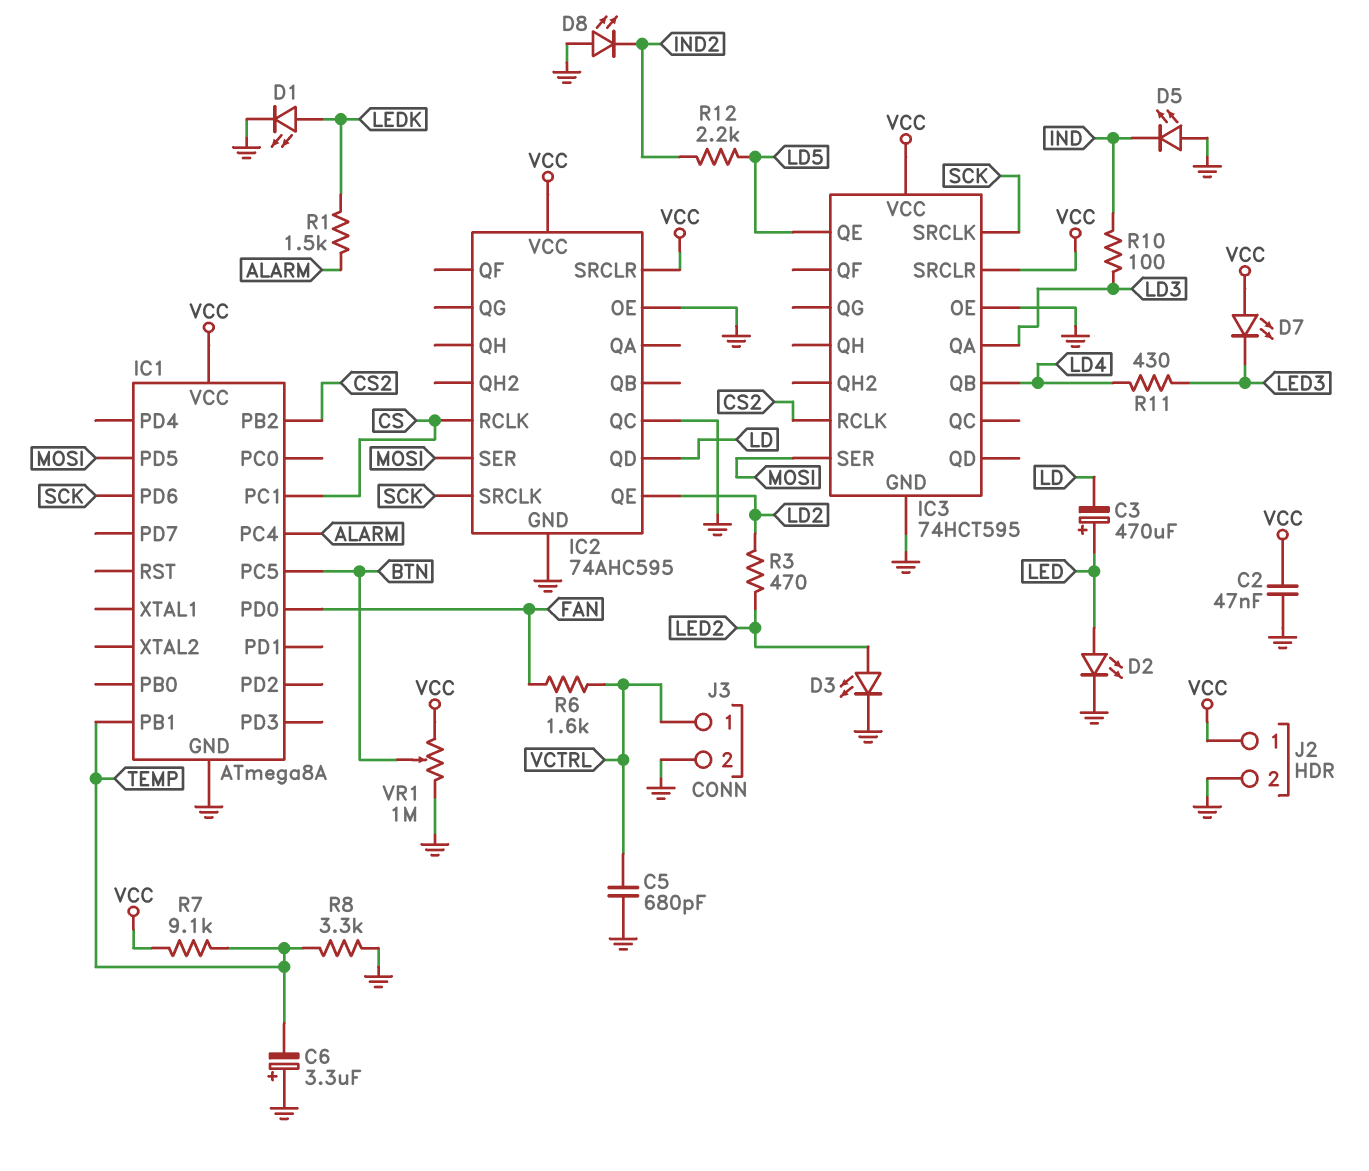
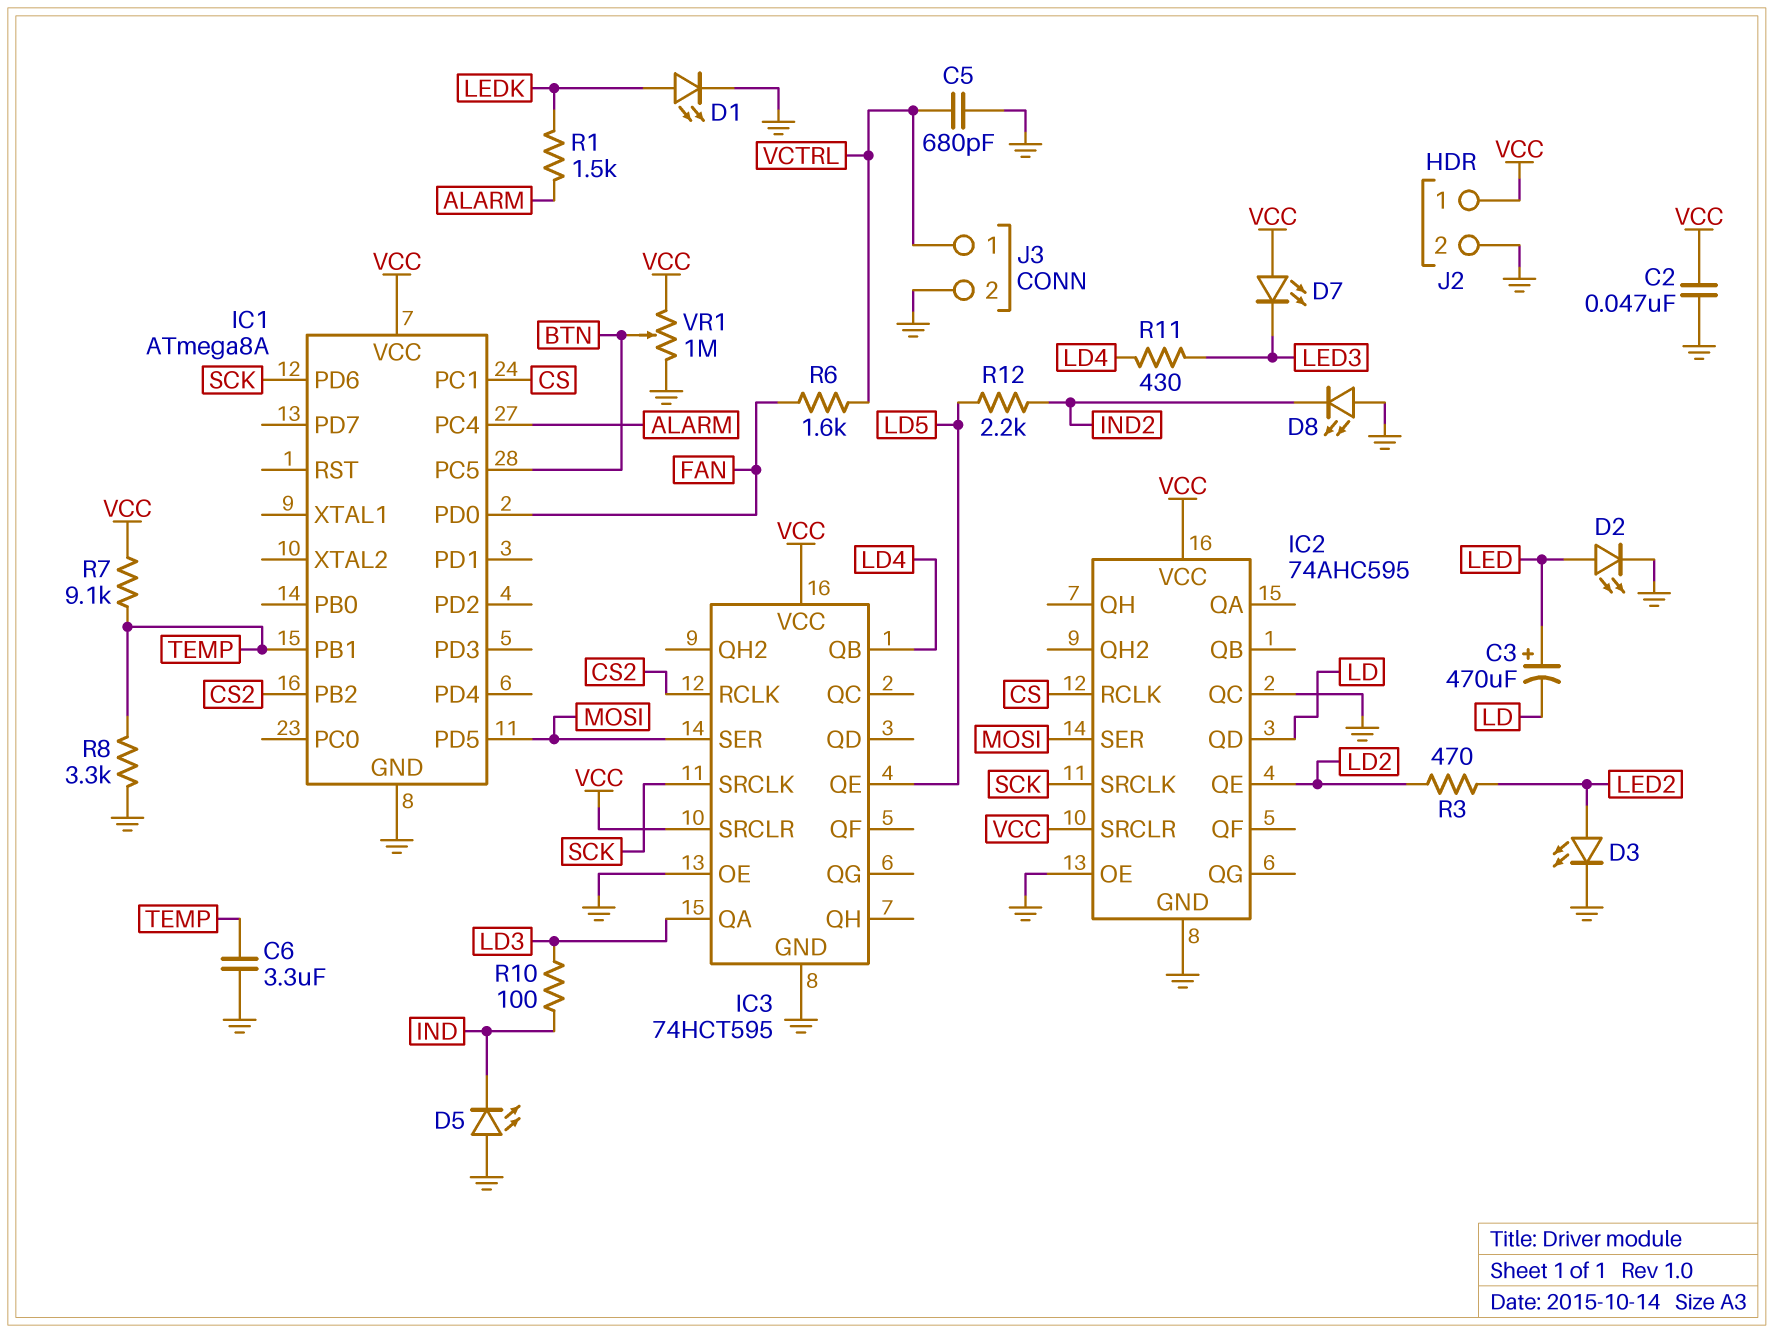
C6: 3.3uF (plus GND, minus TEMP) -> 3.3uF (GND, TEMP)

